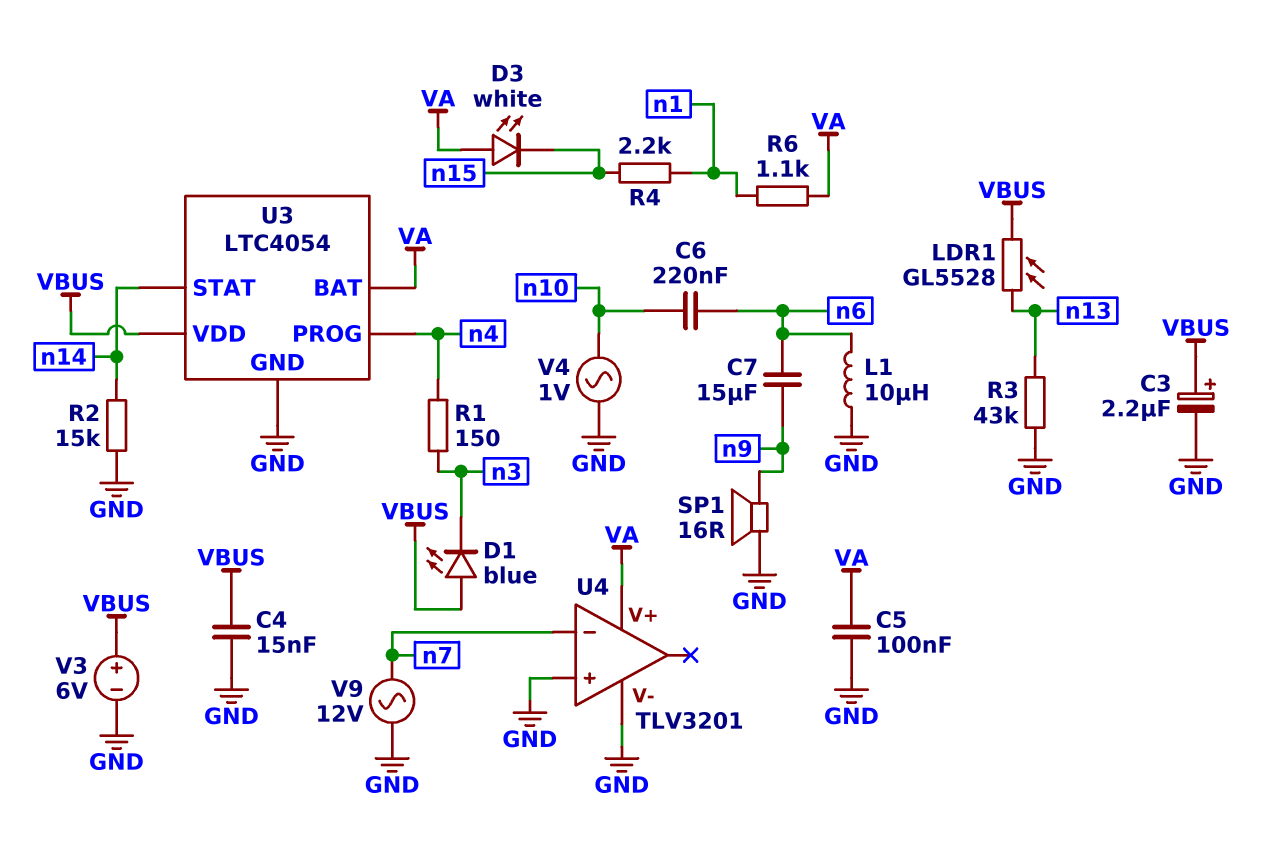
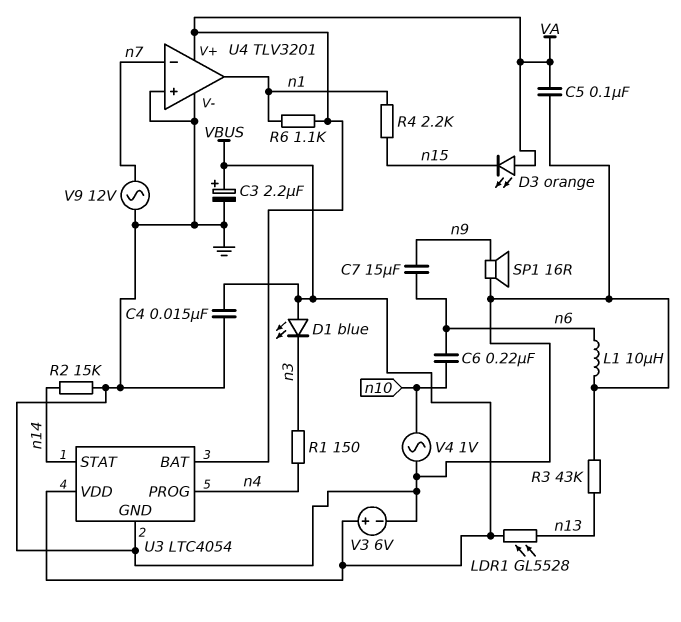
D3: LED white (A VA, K n15) -> LED orange (A VA, K n15)
U4 pin out: none -> n1

